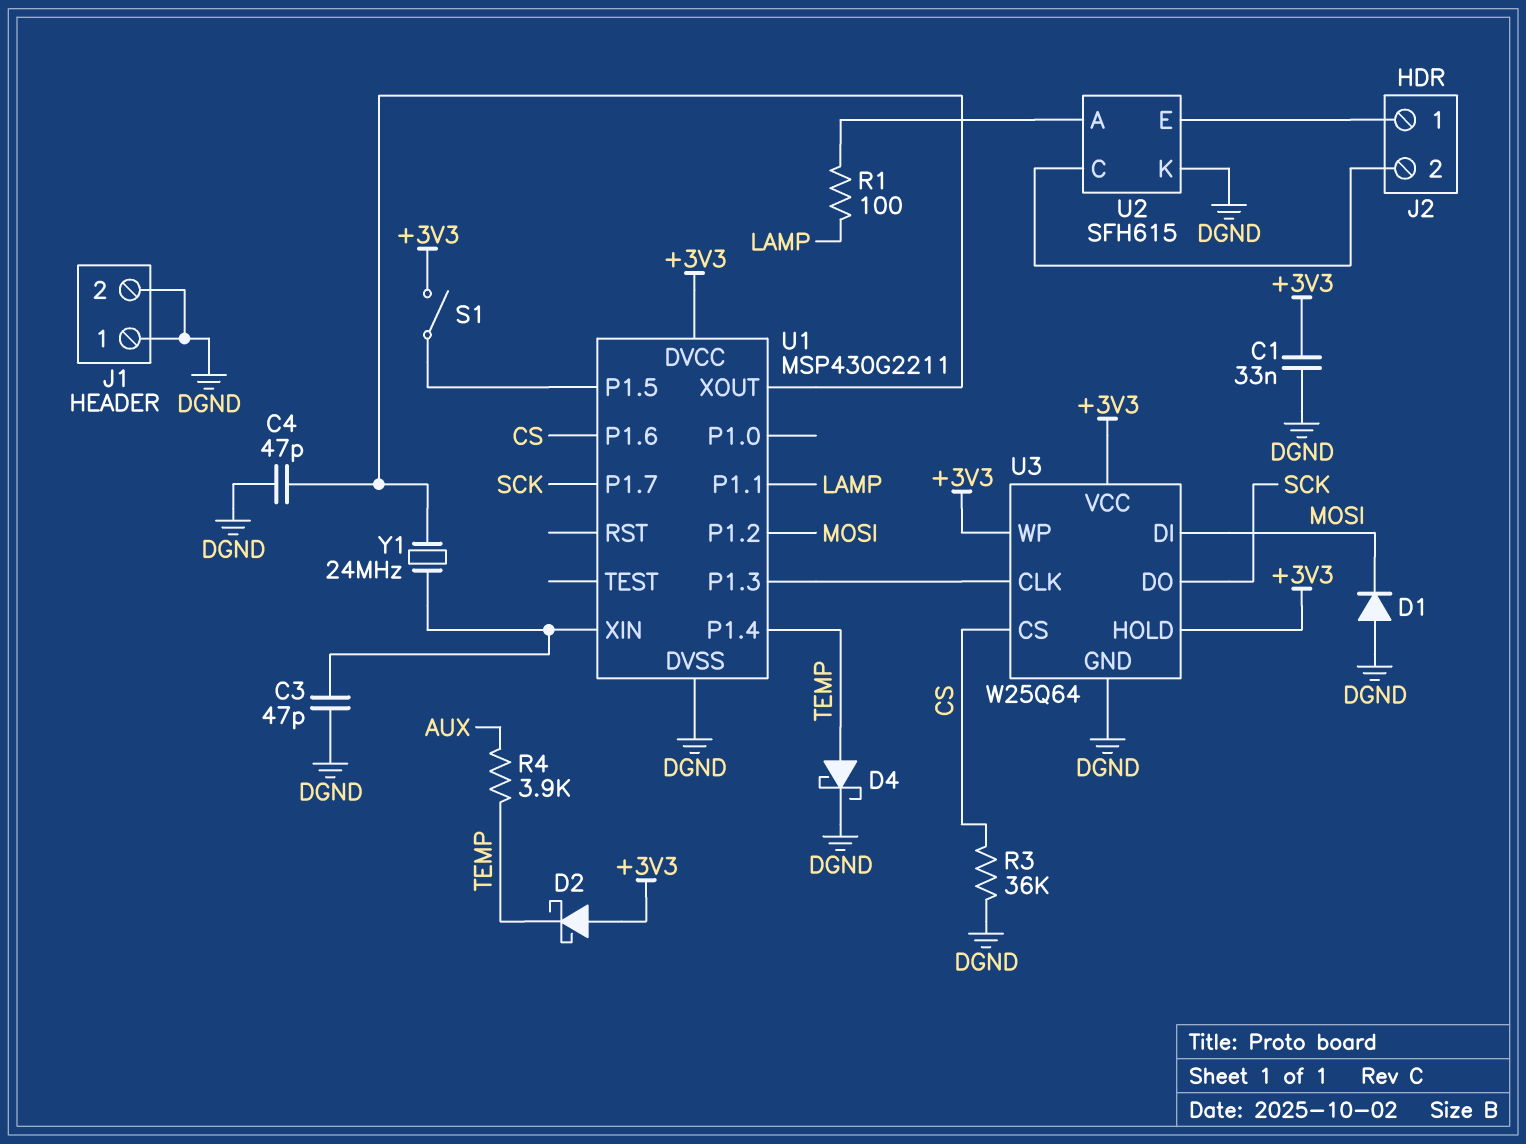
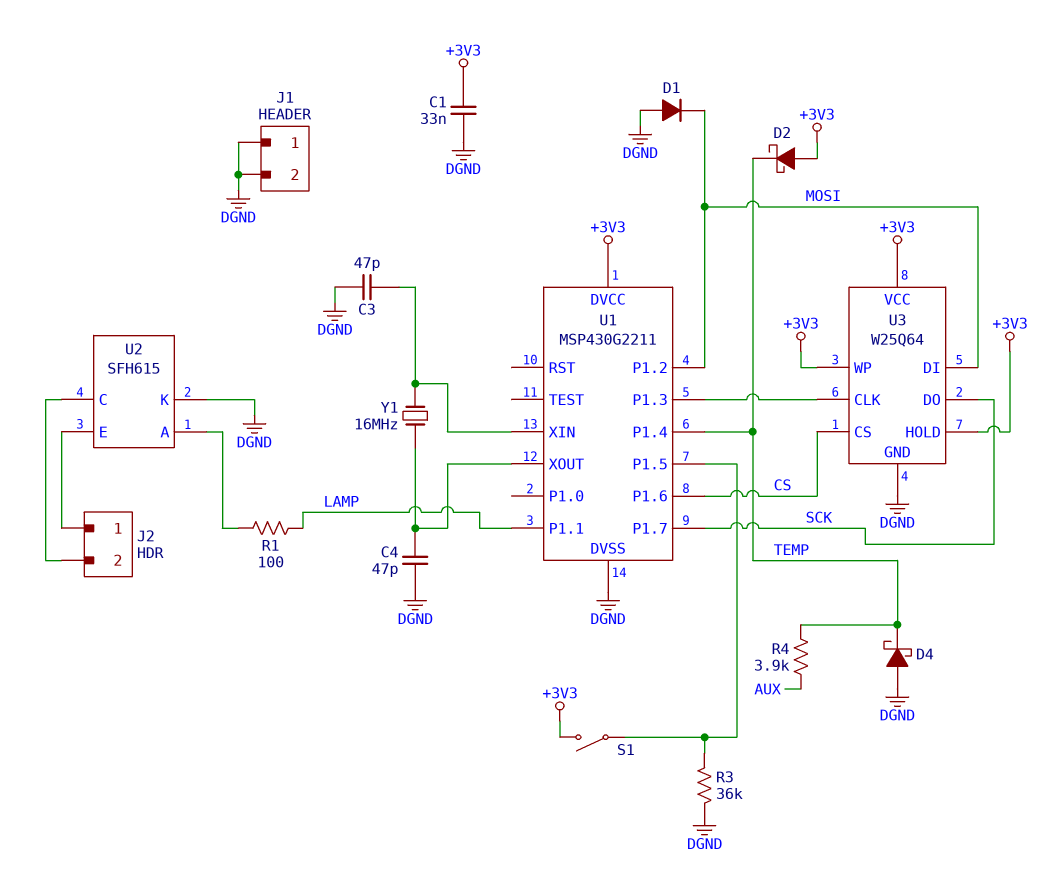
D4: schottky (A TEMP, K DGND) -> schottky (A DGND, K TEMP)
R3: 36k (CS, DGND) -> 36k (DGND, U1/P1.5)
Y1: 24MHz (U1/XIN, U1/XOUT) -> 16MHz (U1/XIN, U1/XOUT)

